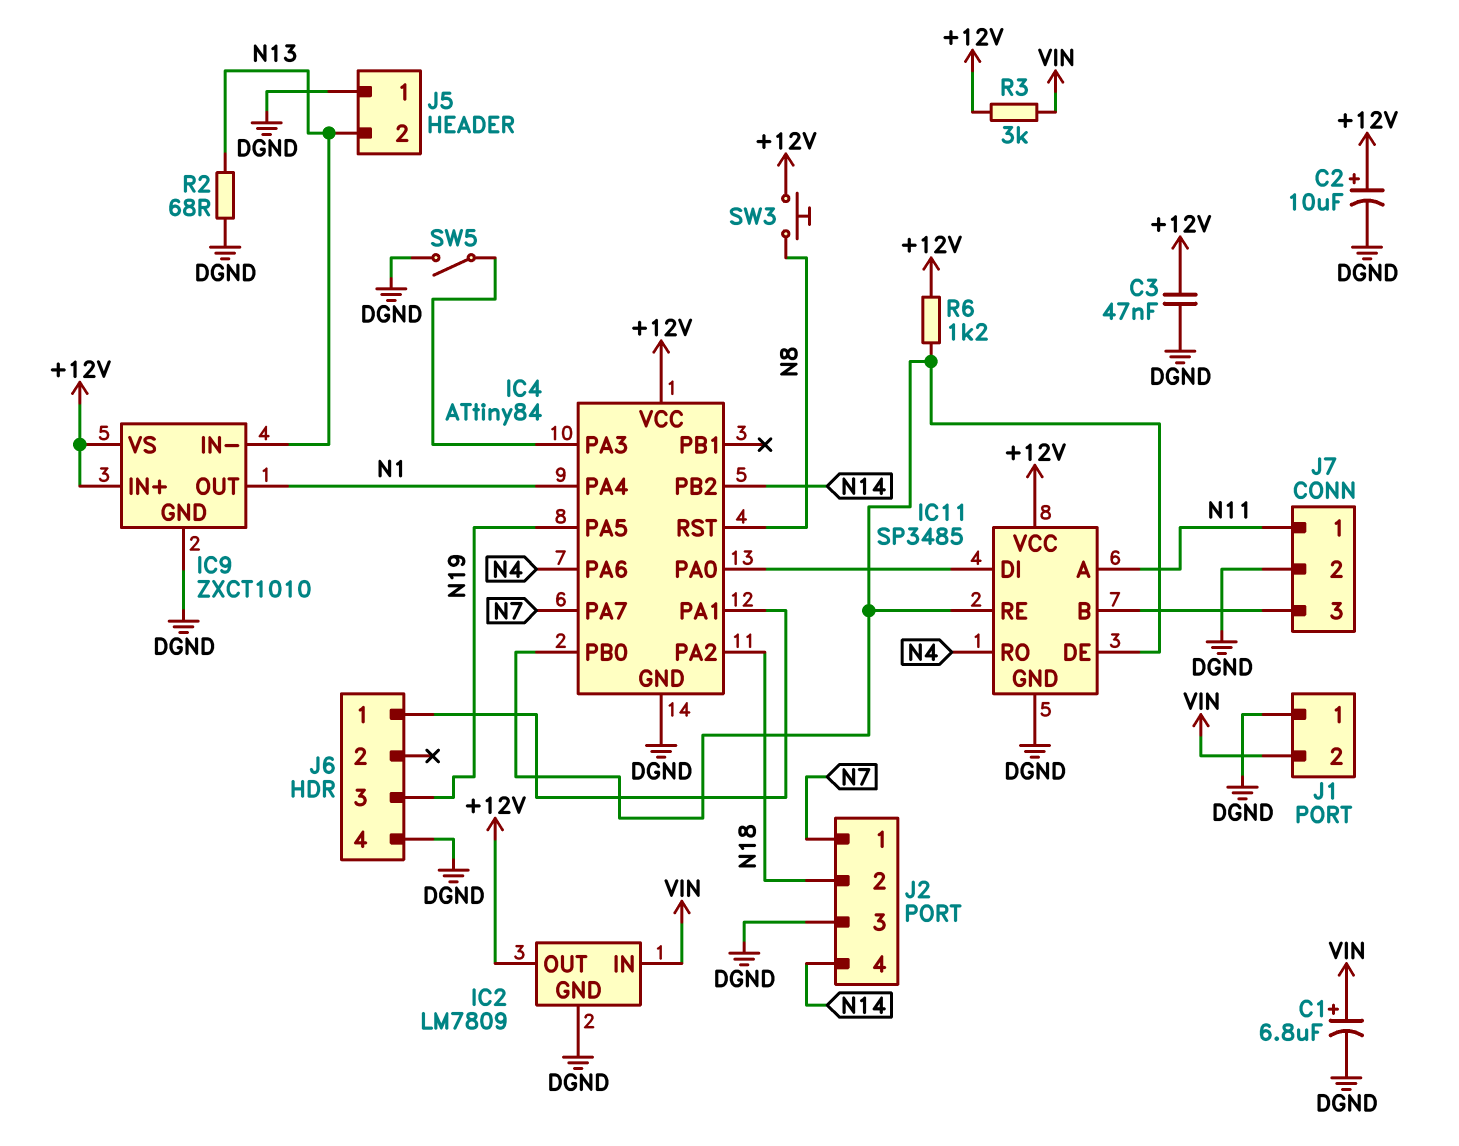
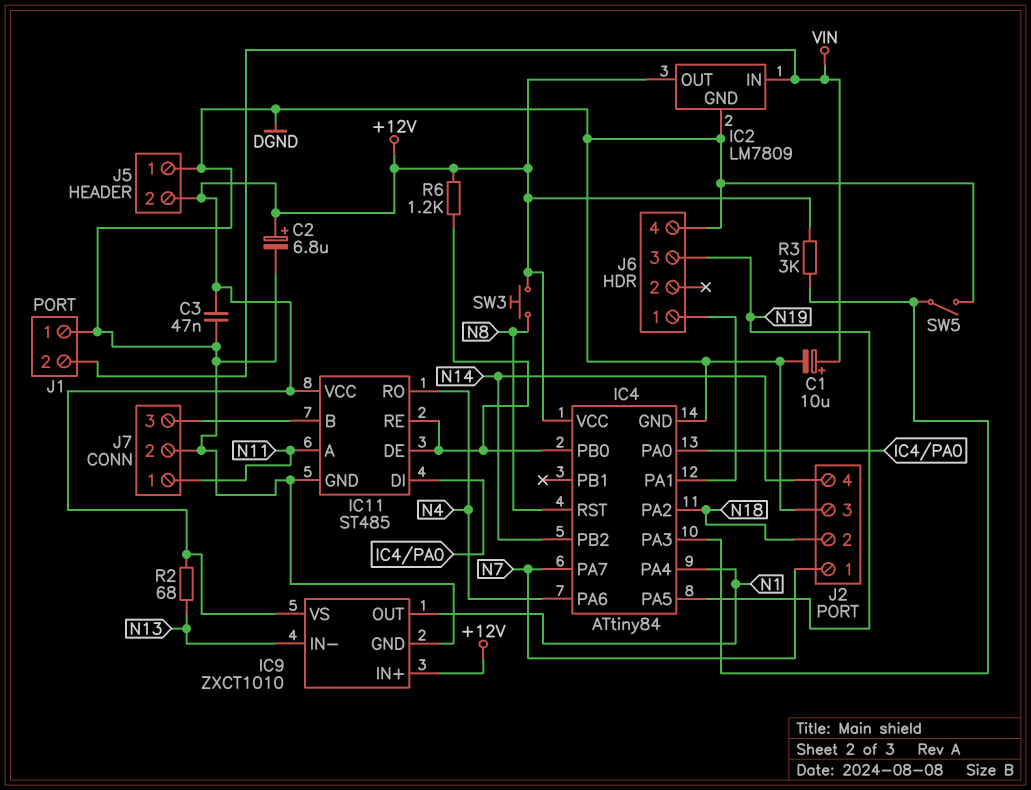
C1: 6.8uF (plus VIN, minus DGND) -> 10uF (plus VIN, minus DGND)
C2: 10uF (plus +12V, minus DGND) -> 6.8uF (plus +12V, minus DGND)
IC11: SP3485 -> ST485
J5 pin 2: N13 -> +12V
R2: 68 (DGND, N13) -> 68 (+12V, N13)
R3: 3k (+12V, VIN) -> 3k (+12V, IC4/PA3)

